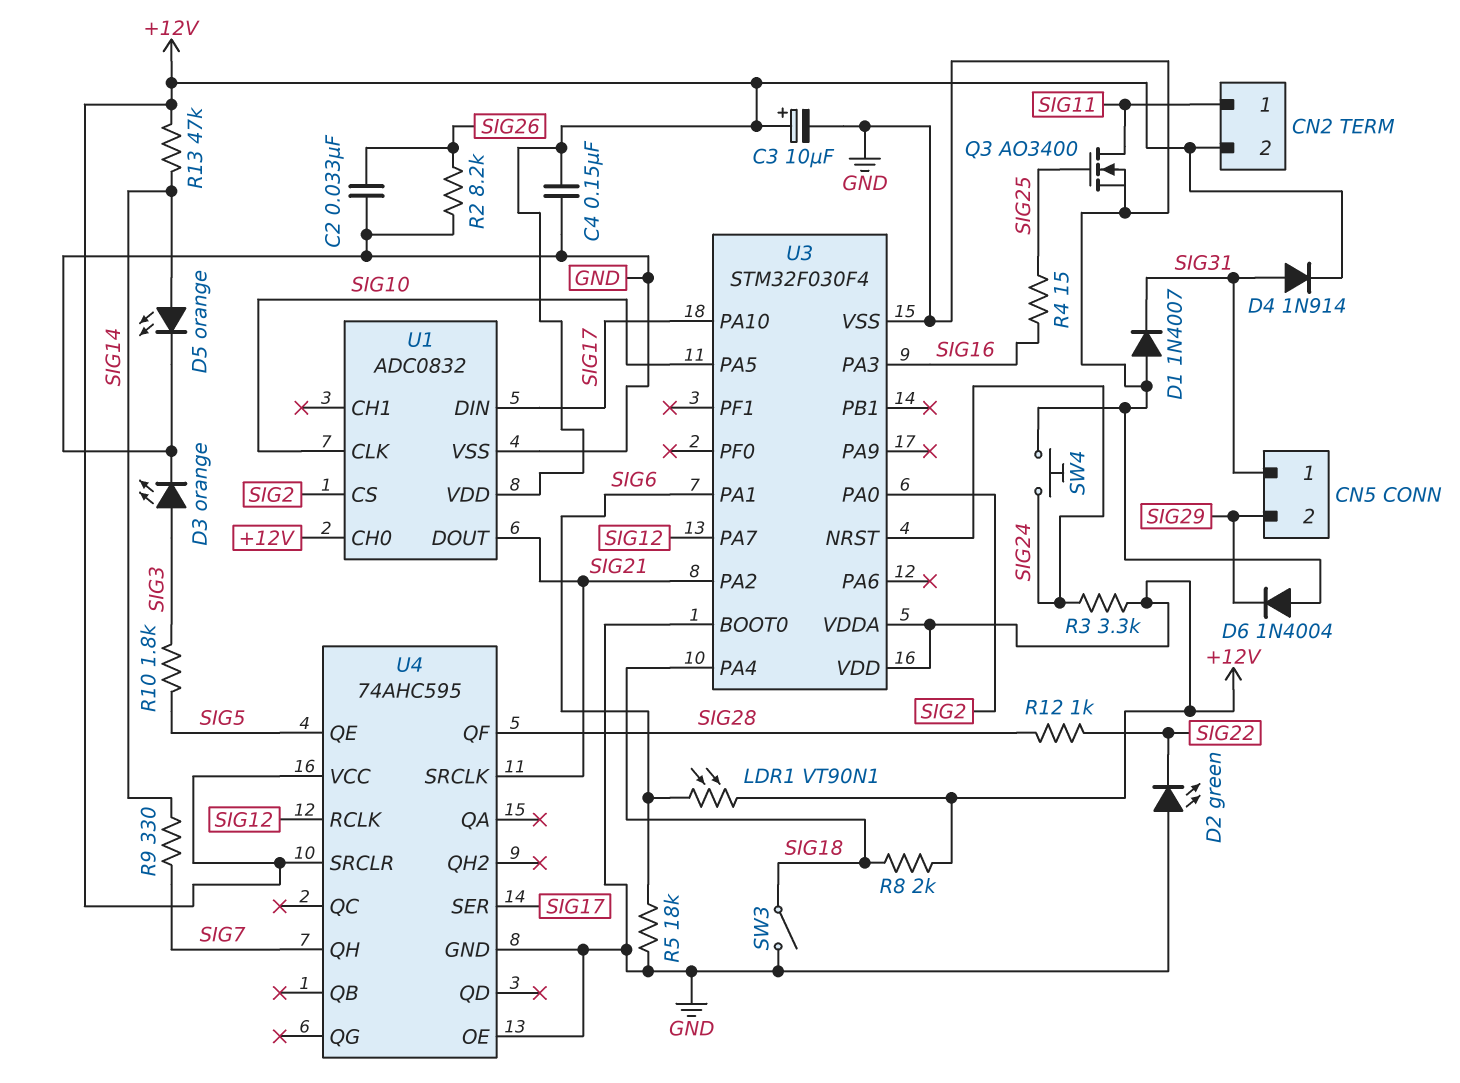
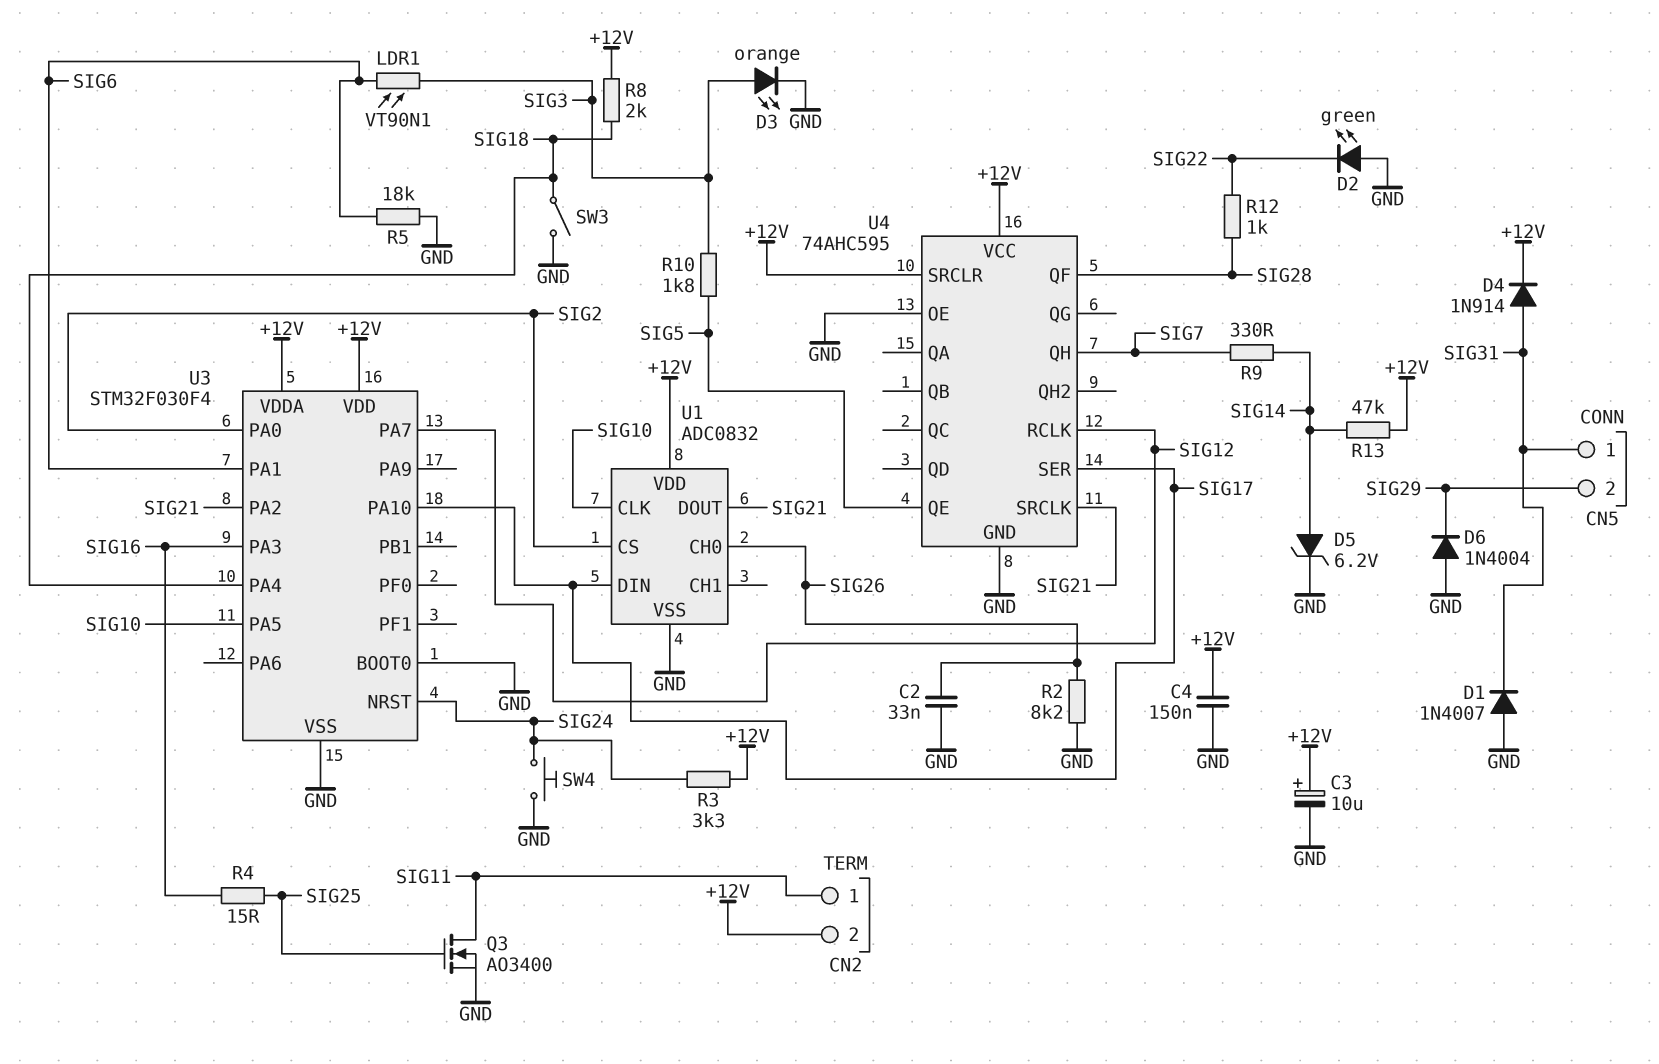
D5: LED orange (A SIG14, K GND) -> zener 6.2V (A SIG14, K GND)
LDR1: VT90N1 (+12V, SIG6) -> VT90N1 (SIG3, SIG6)
U1 pin CH0: +12V -> SIG26

